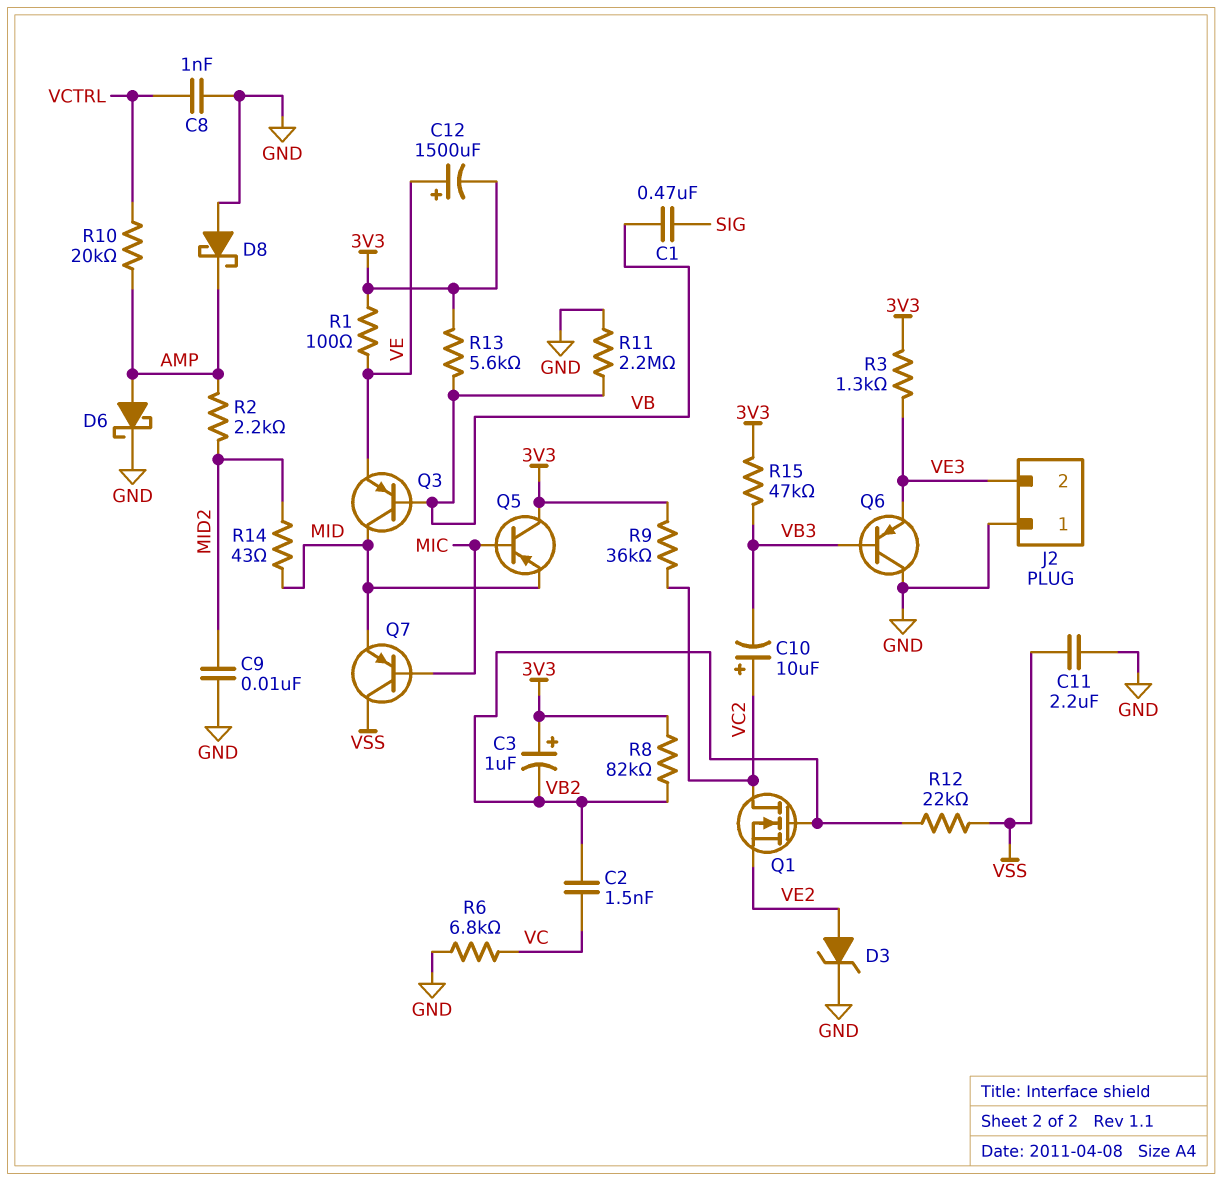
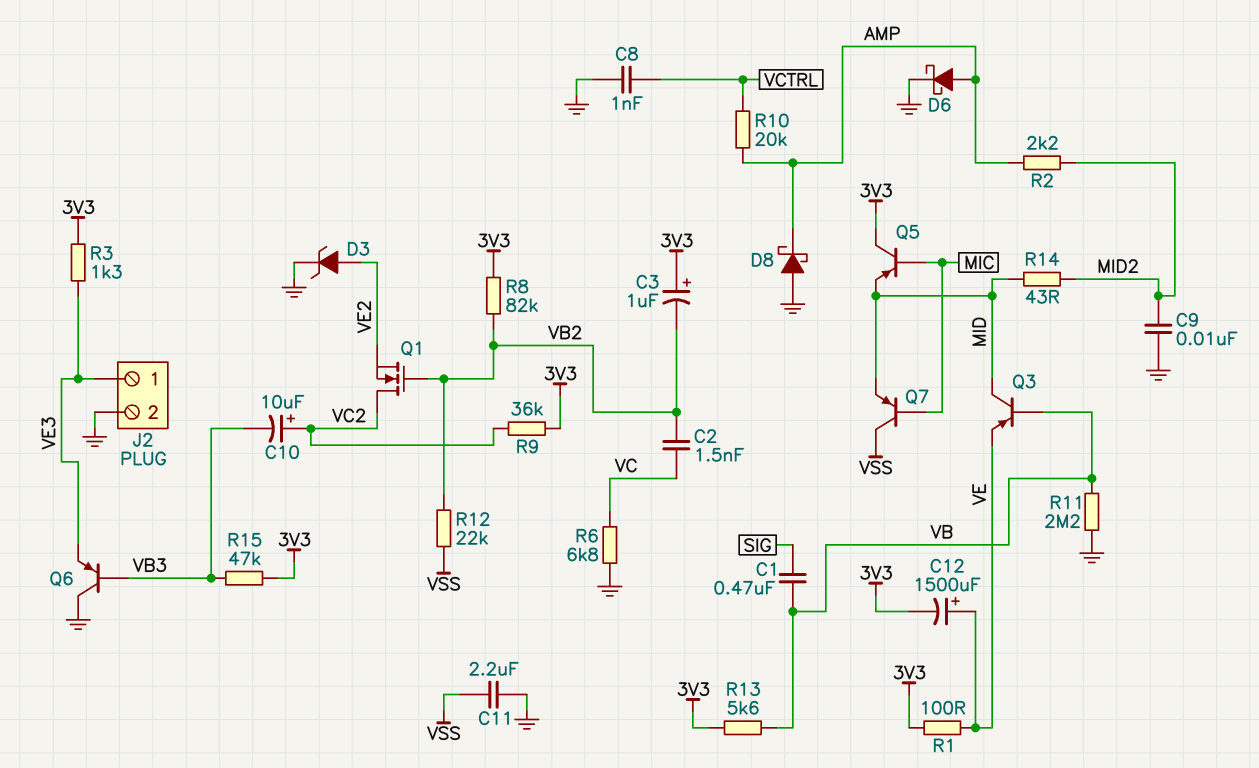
J2 pin 1: GND -> VE3
J2 pin 2: VE3 -> GND

